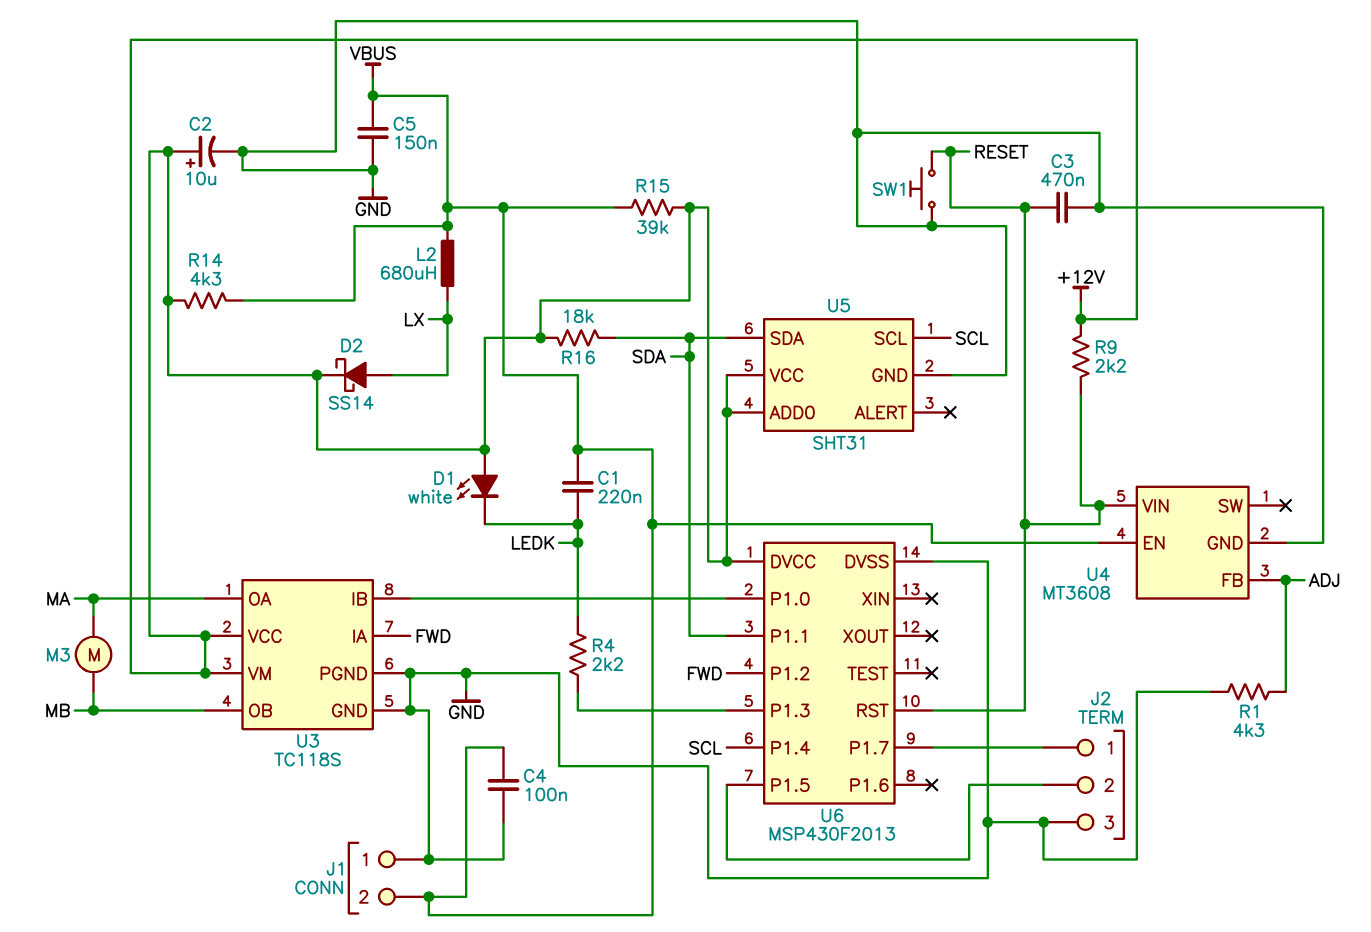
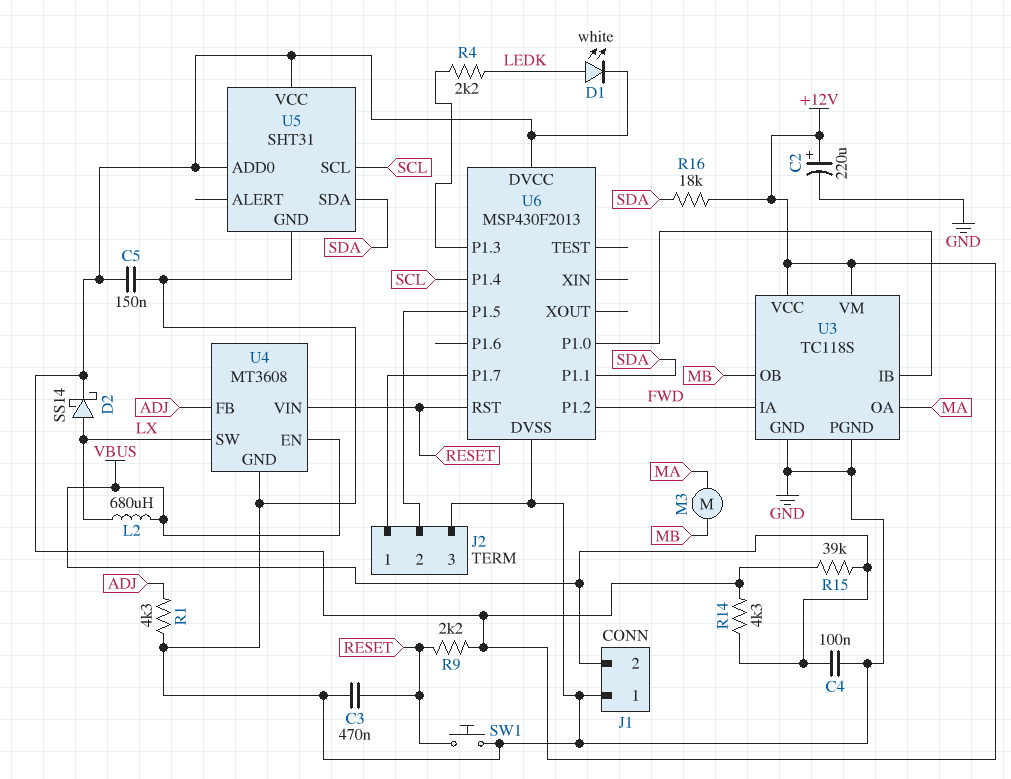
C1: 220nF (LEDK, VBUS) -> none
C2: 10uF (plus +12V, minus GND) -> 220uF (plus +12V, minus GND)
C5: 150nF (GND, VBUS) -> 150nF (+12V, GND)
D1: LED white (A +12V, K LEDK) -> LED white (A LEDK, K +12V)
U4 pin SW: none -> LX

